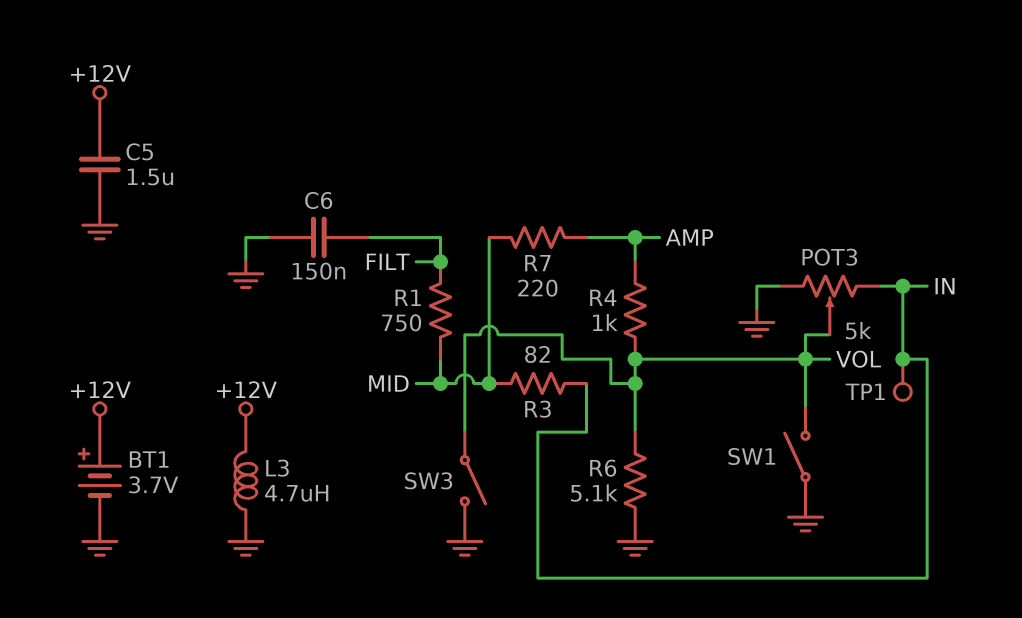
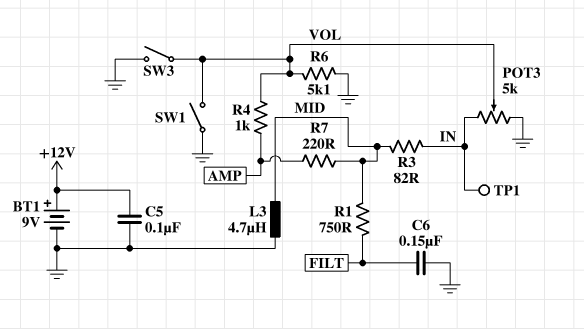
BT1: 3.7V (plus +12V, minus GND) -> 9V (plus +12V, minus GND)
C5: 1.5uF (+12V, GND) -> 100nF (+12V, GND)
L3: 4.7uH (+12V, GND) -> 4.7uH (GND, MID)

